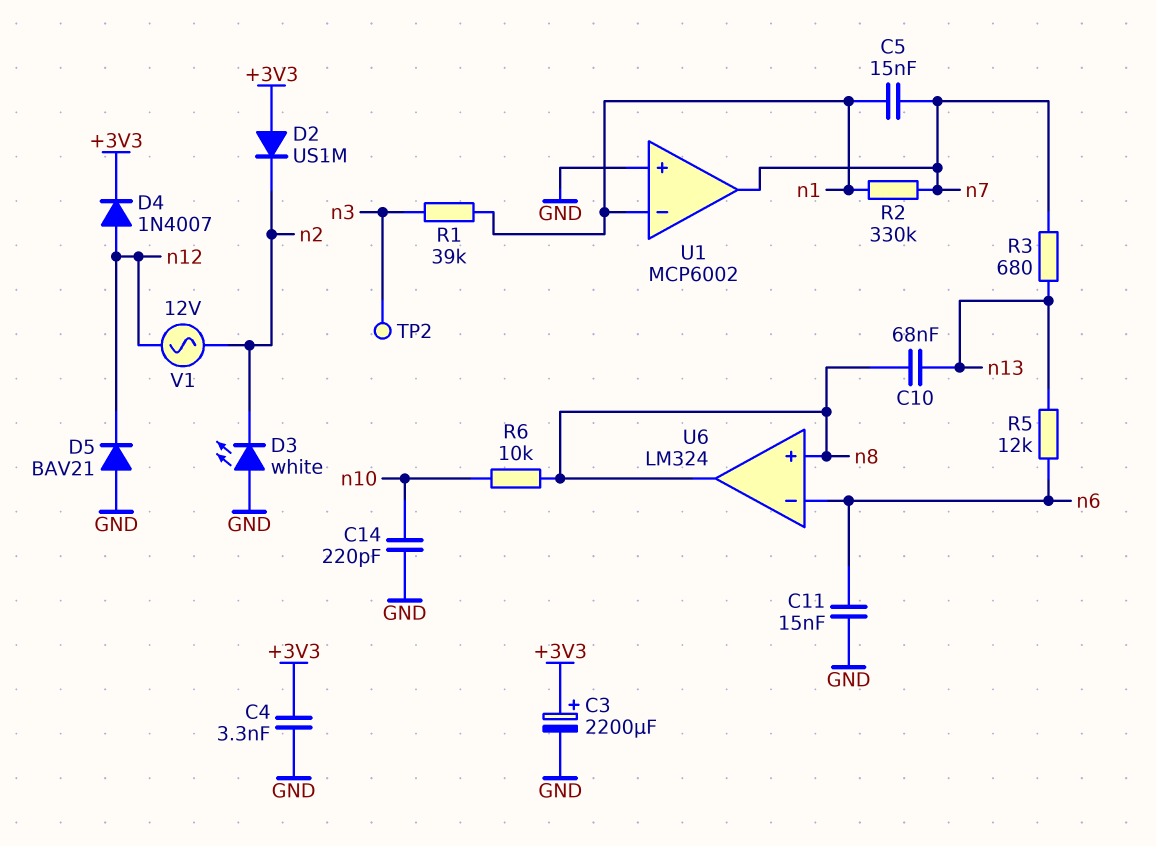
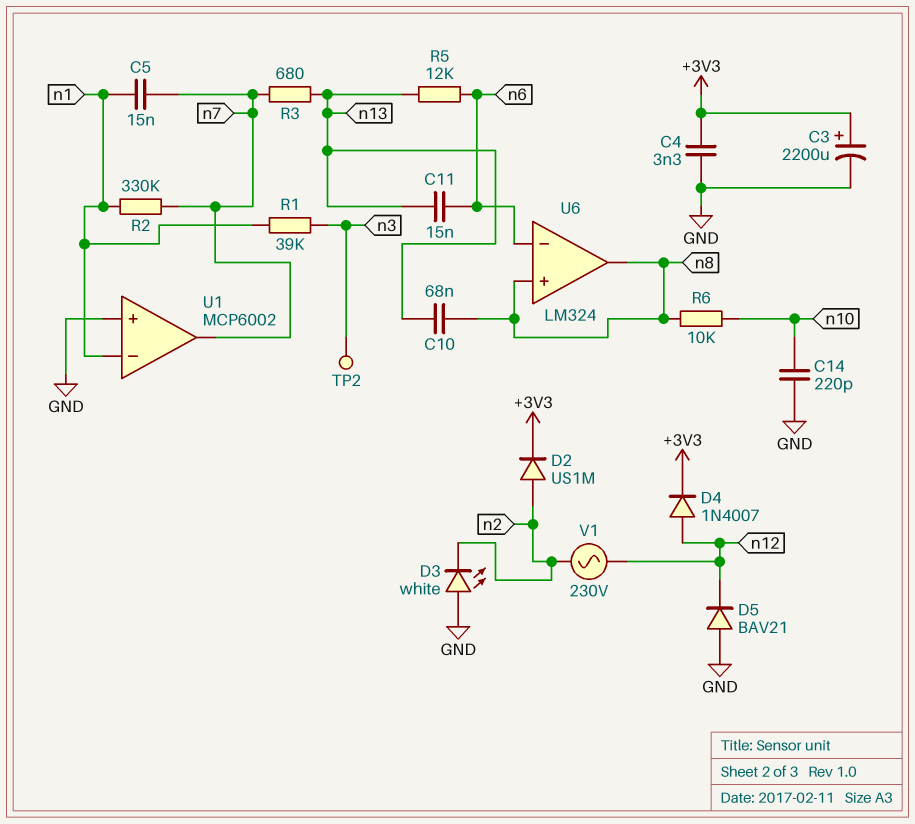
C11: 15nF (GND, n6) -> 15nF (n6, n13)
D2: diode US1M (A +3V3, K n2) -> diode US1M (A n2, K +3V3)
V1: AC 12V (n2, n12) -> AC 230V (n2, n12)

